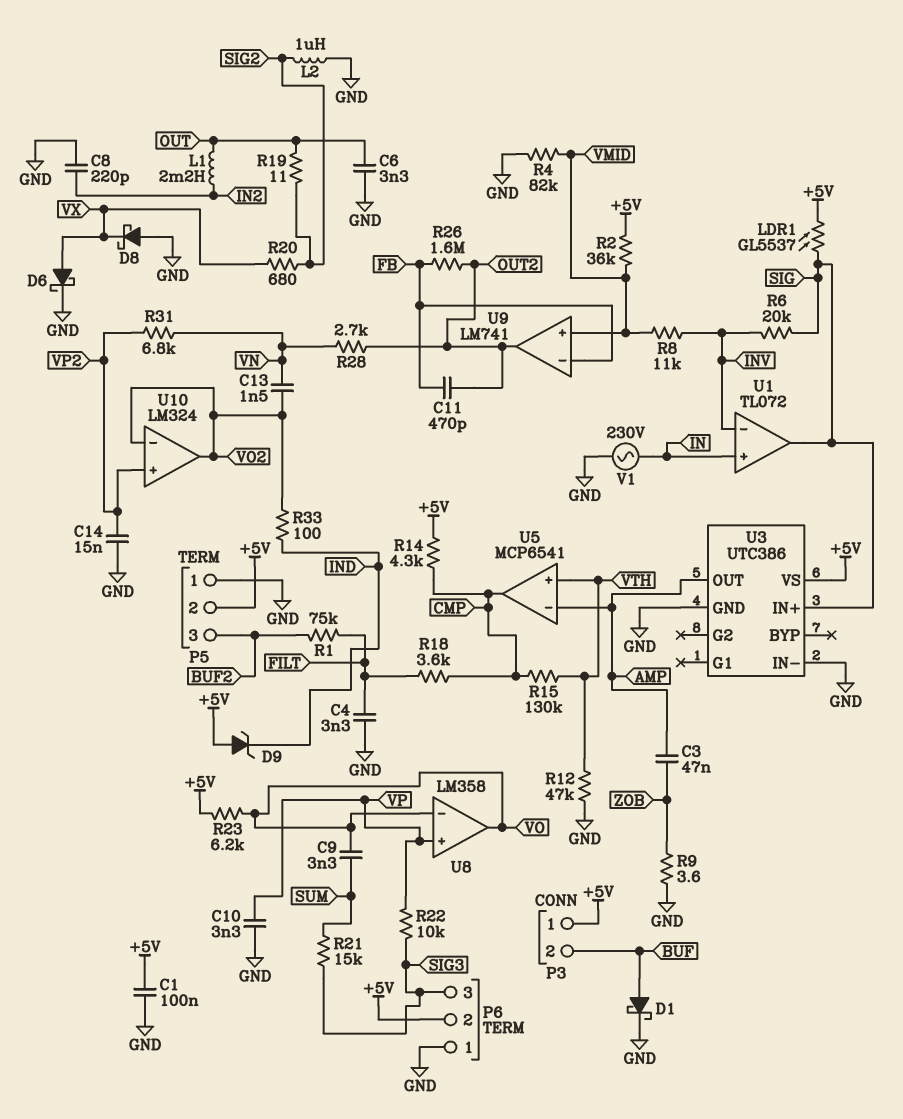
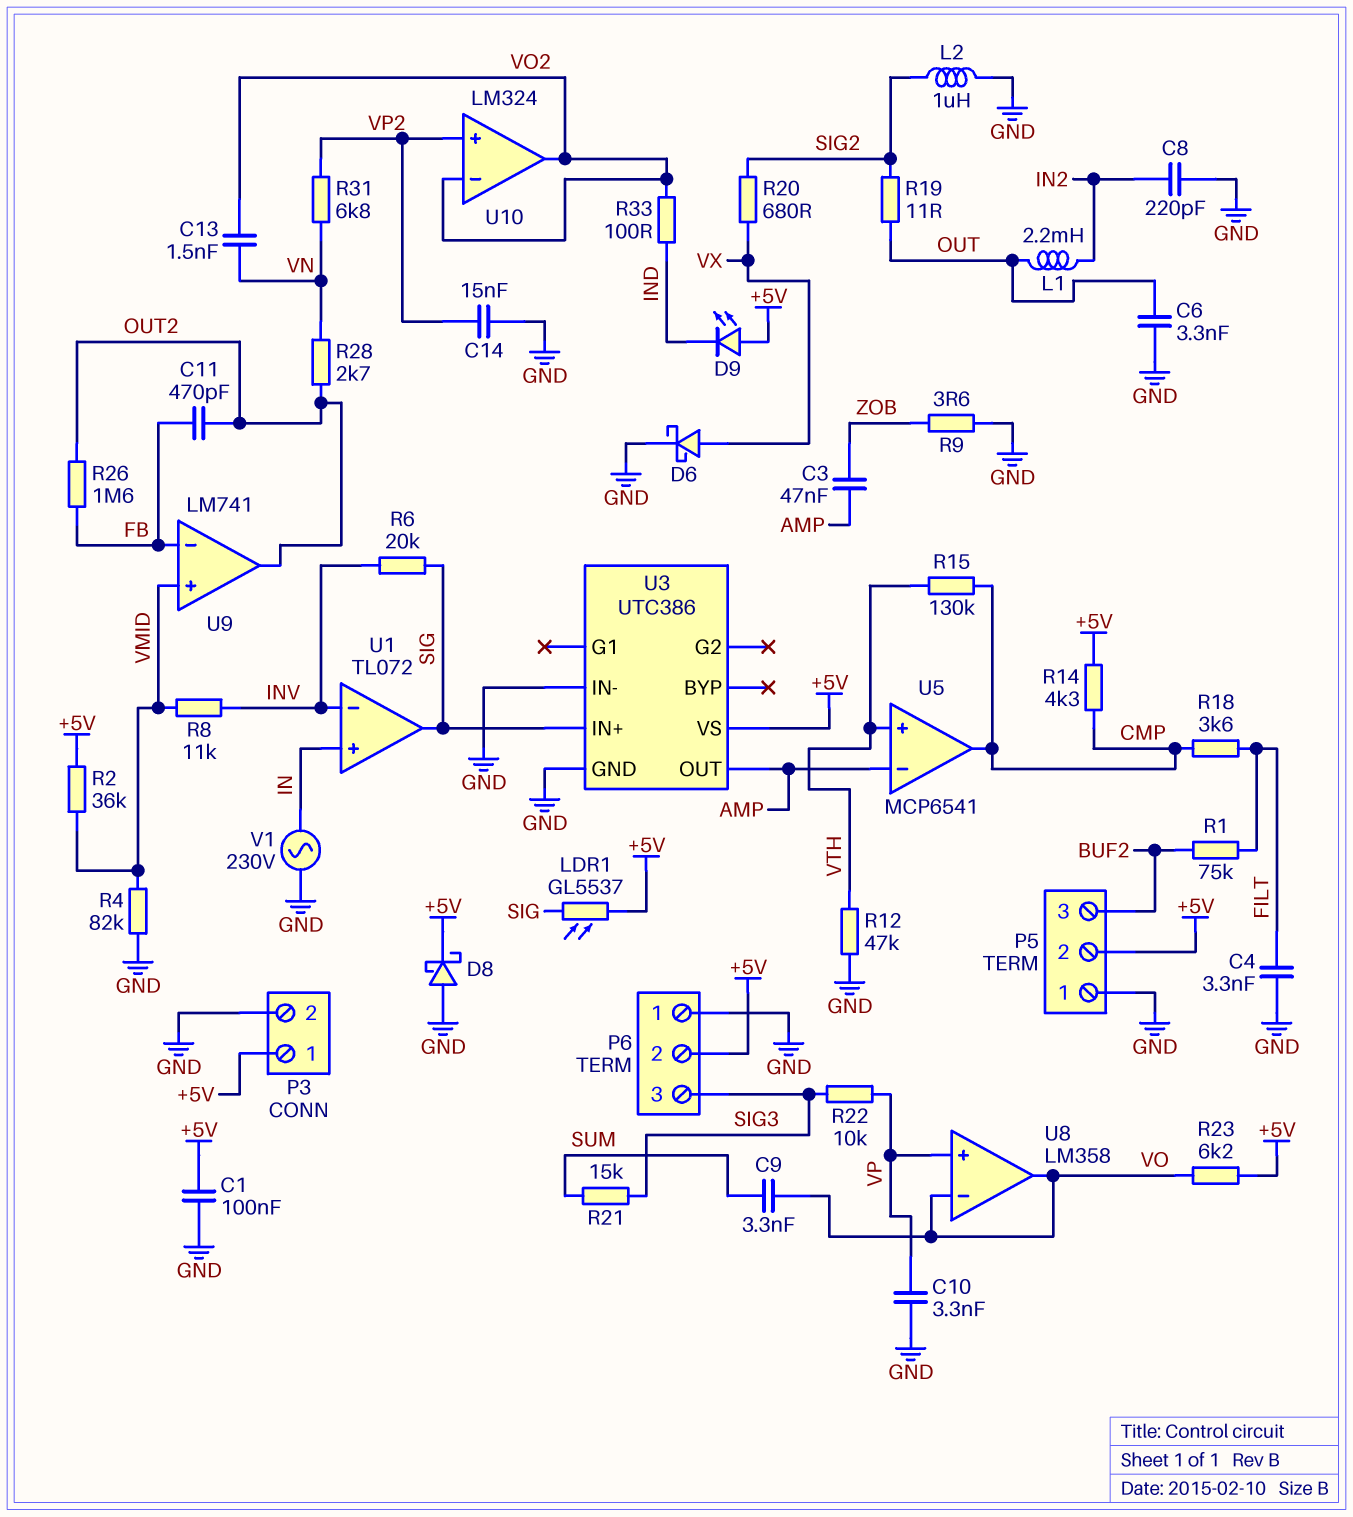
D1: schottky (A BUF, K GND) -> none
D8: schottky (A GND, K VX) -> schottky (A GND, K +5V)
D9: zener (A +5V, K IND) -> LED (A +5V, K IND)
P3 pin 2: BUF -> GND

